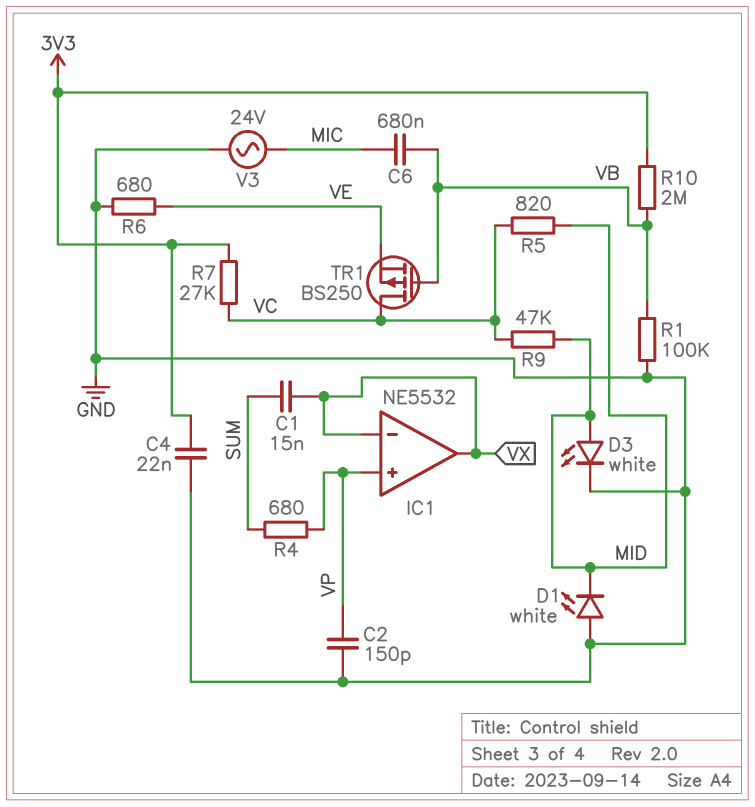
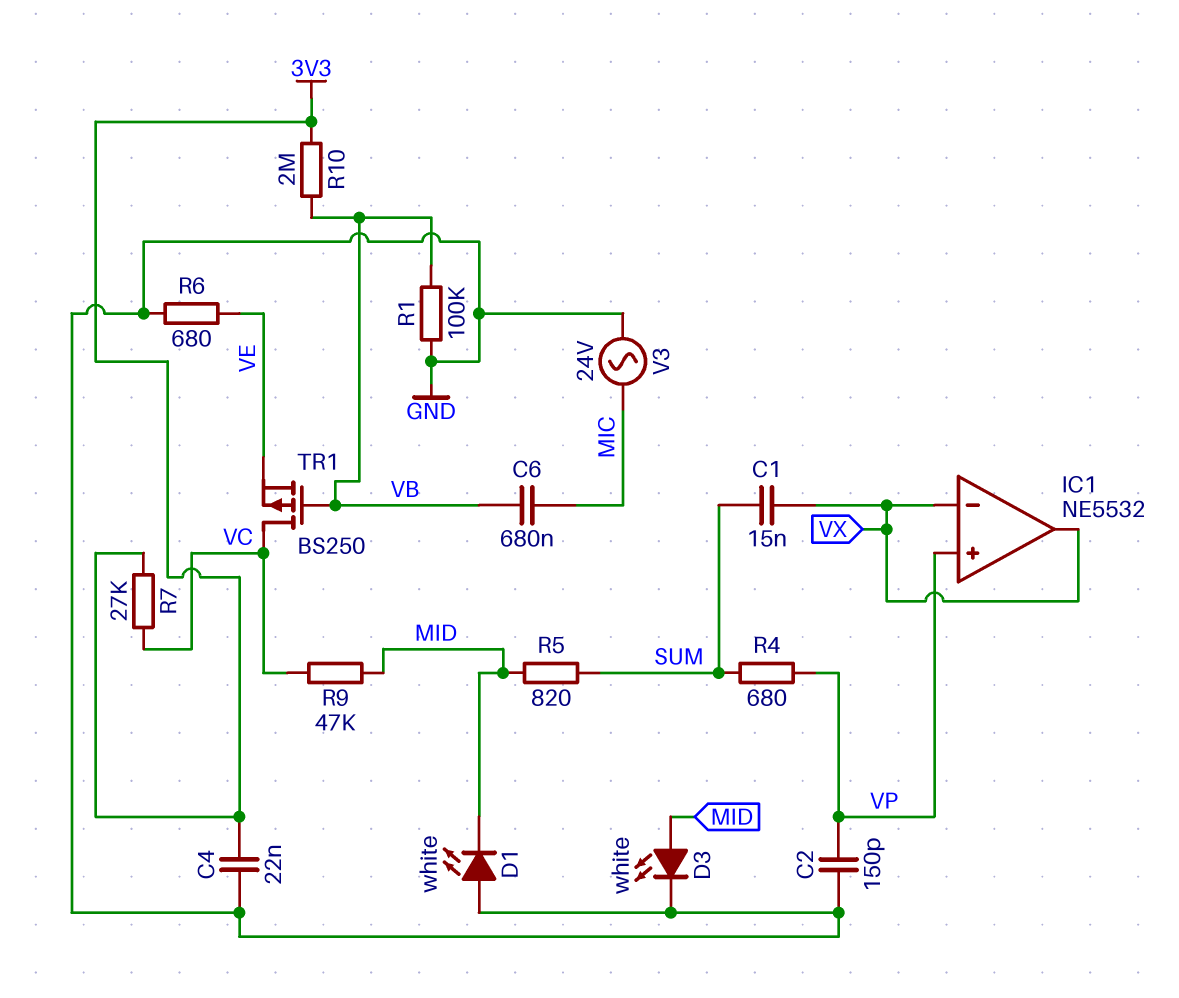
R5: 820 (MID, VC) -> 820 (MID, SUM)

